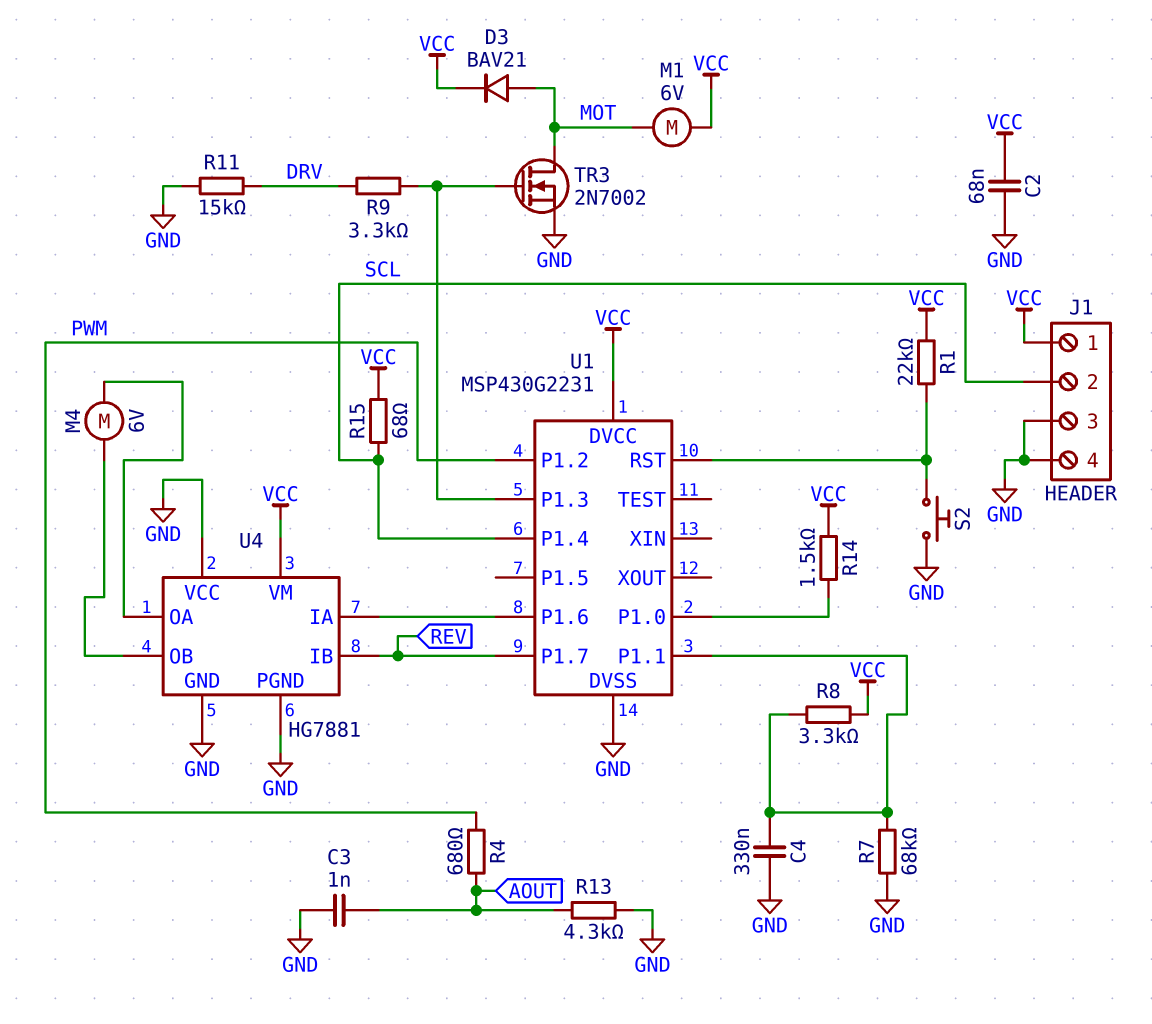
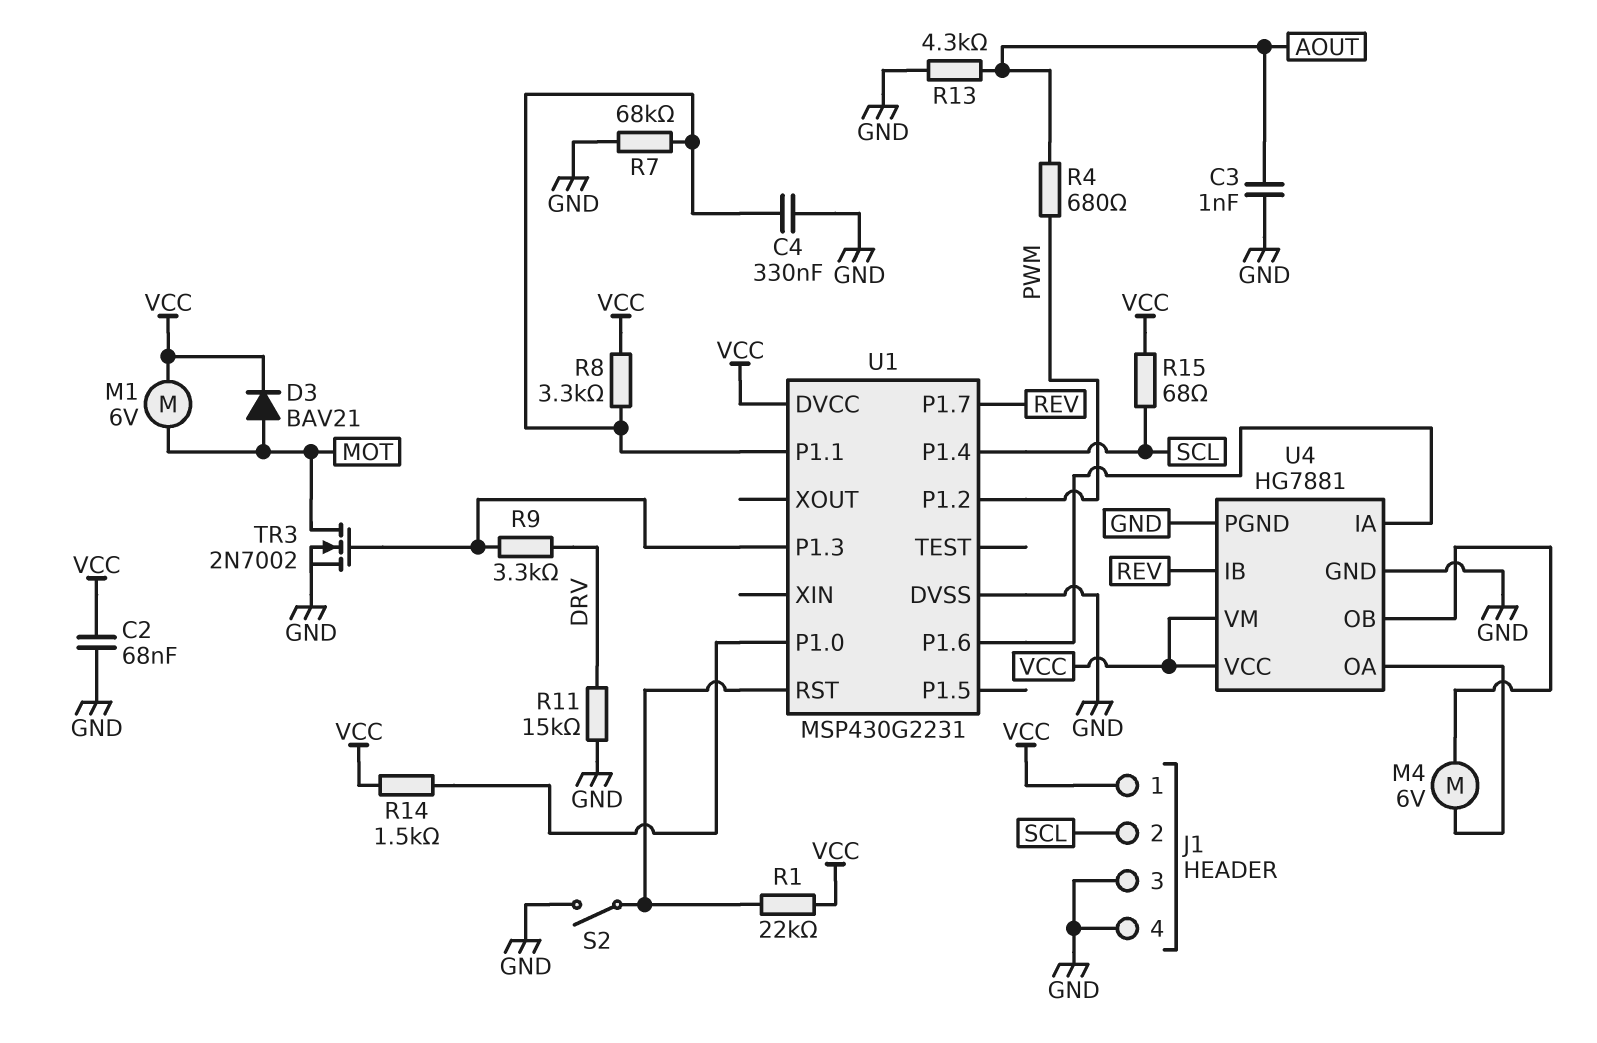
S2: button (GND, U1/RST) -> switch (GND, U1/RST)
U4 pin VCC: GND -> VCC

